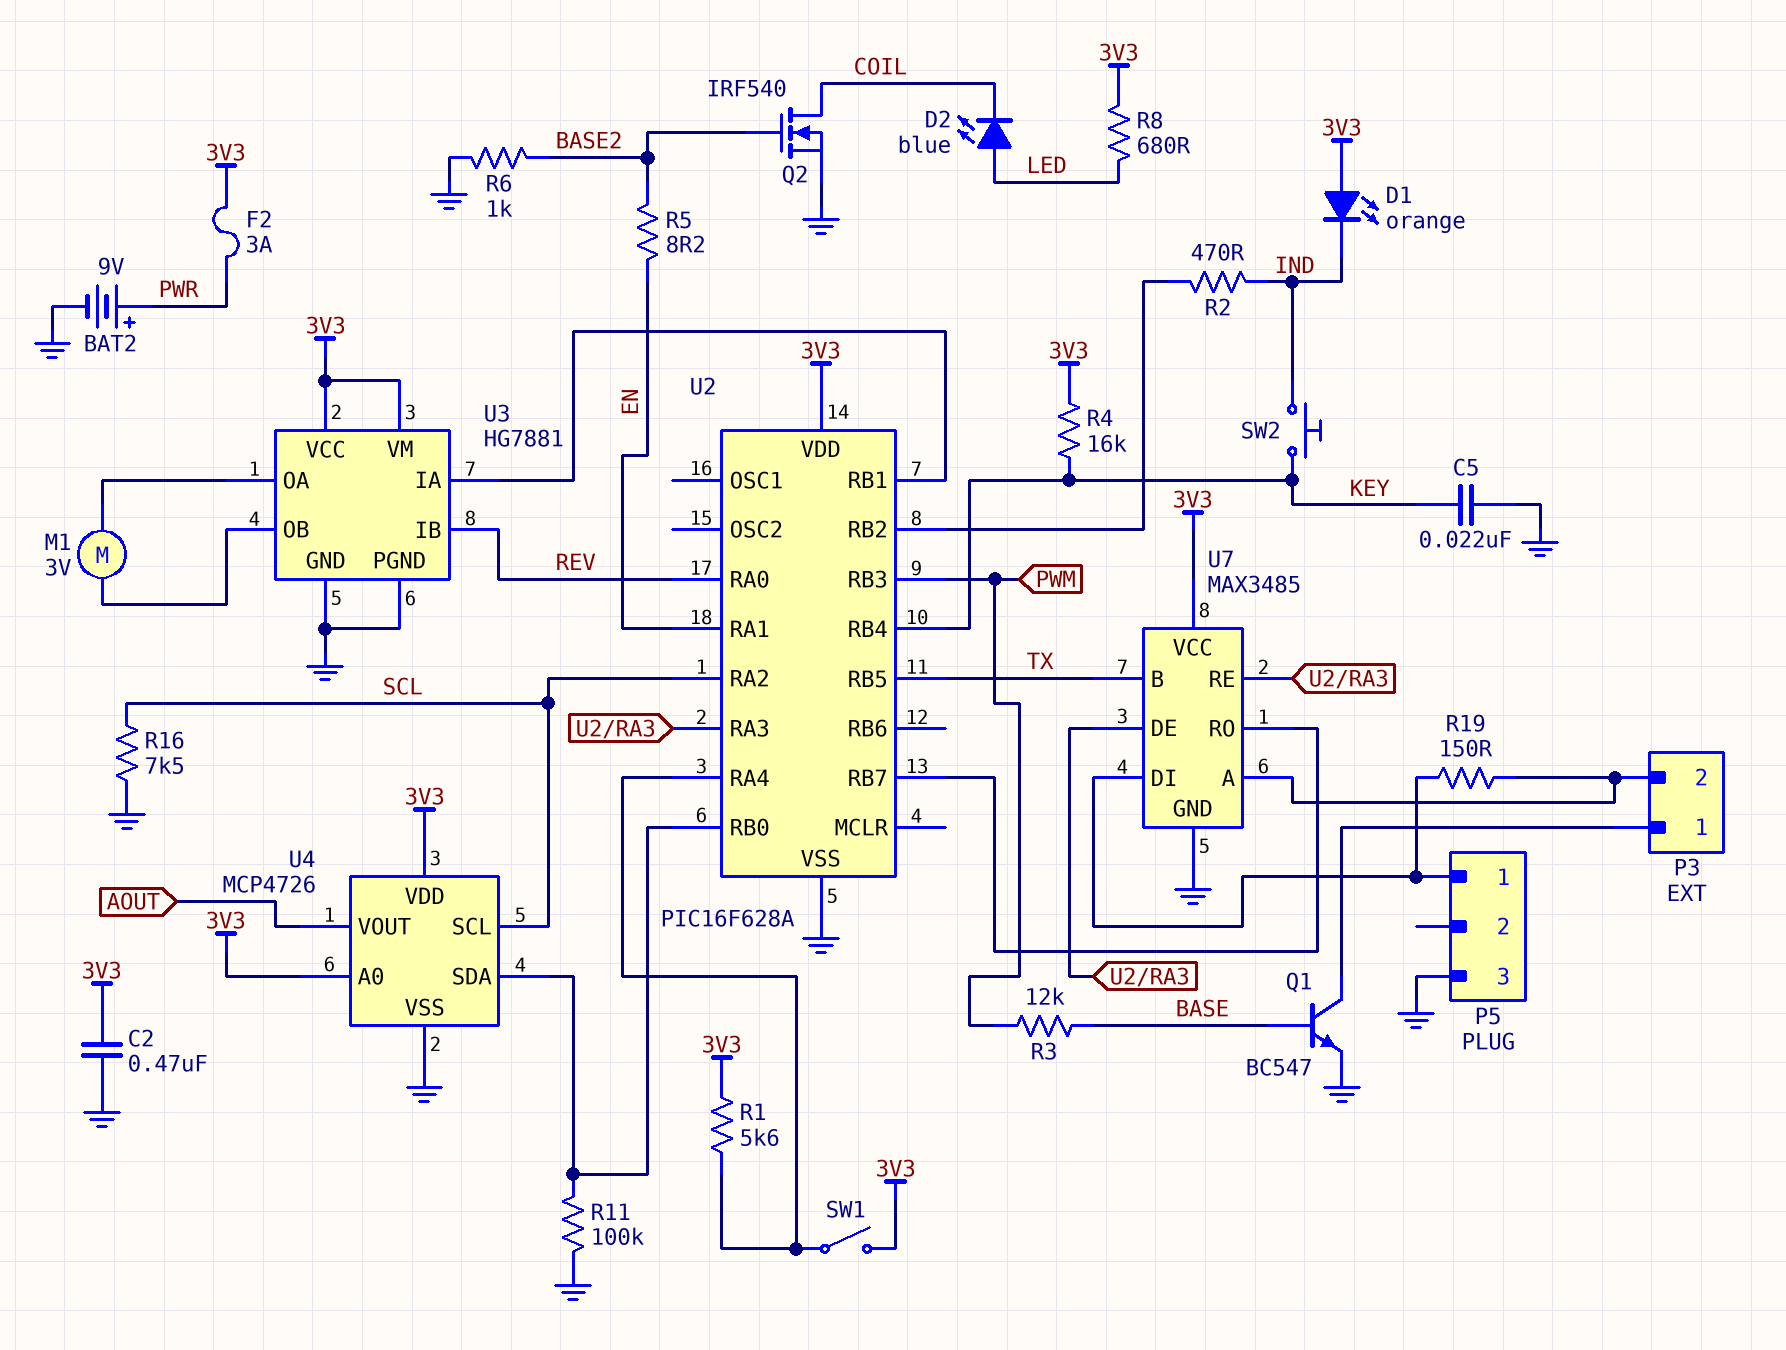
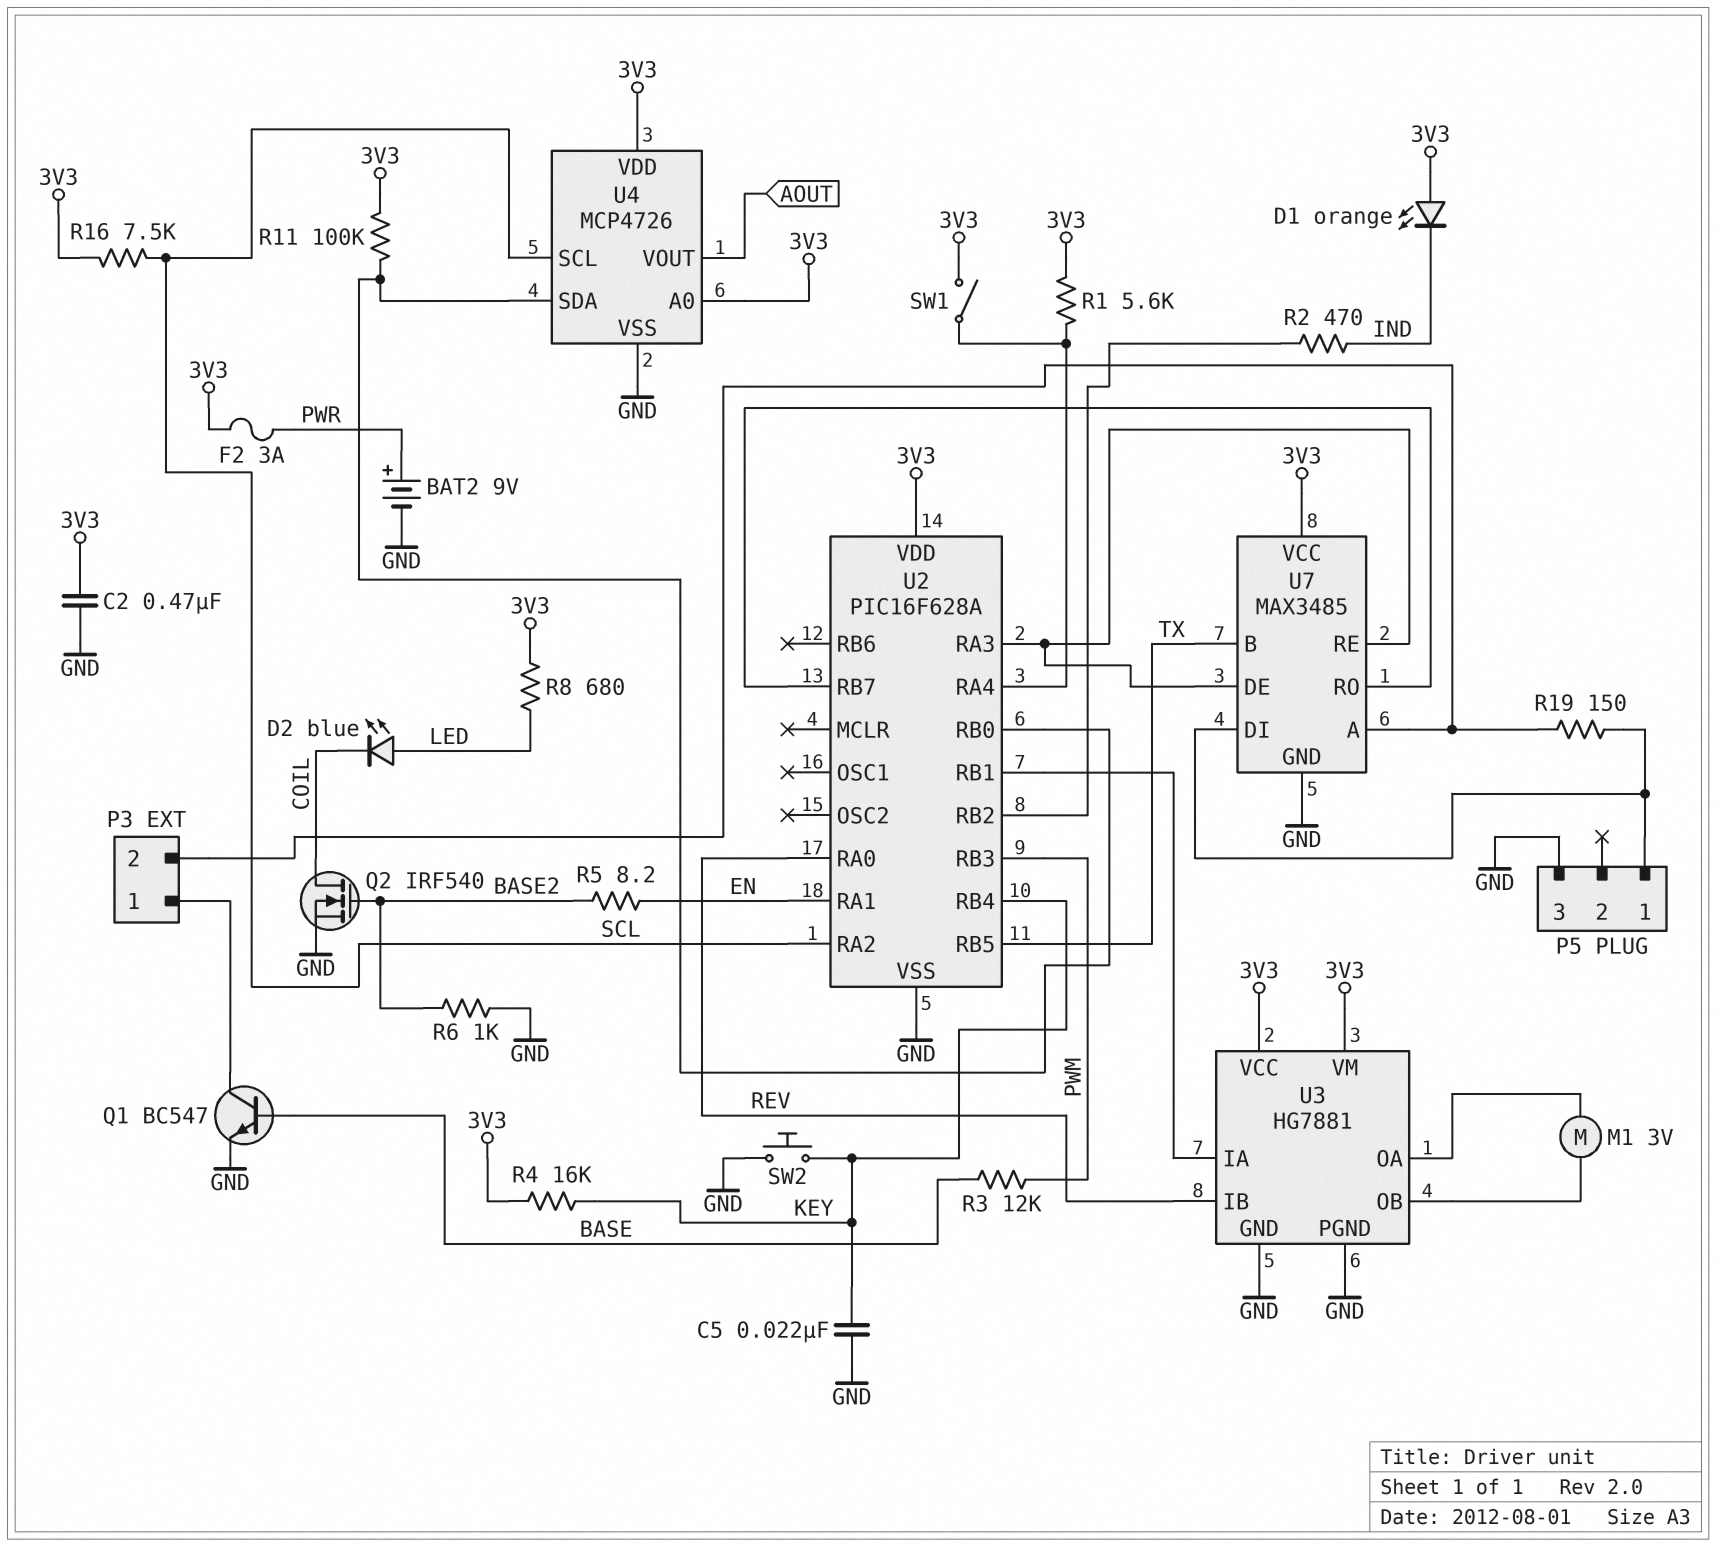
R11: 100k (GND, U2/RB0) -> 100k (3V3, U2/RB0)
R16: 7.5k (GND, SCL) -> 7.5k (3V3, SCL)
SW2: button (IND, KEY) -> button (GND, KEY)

